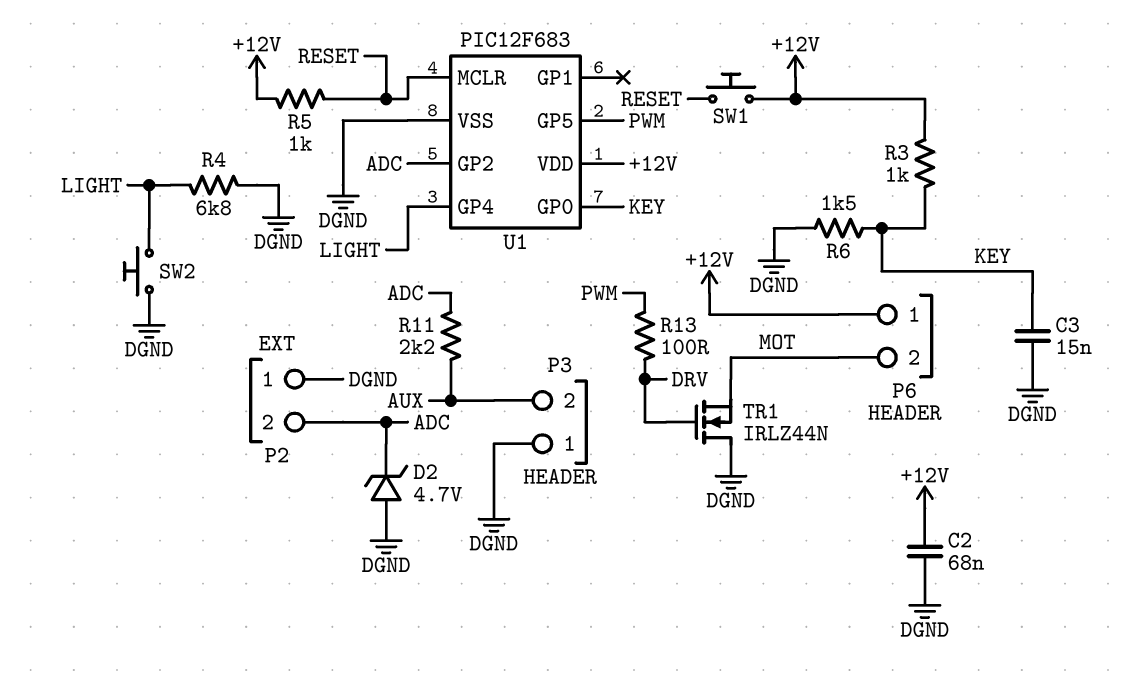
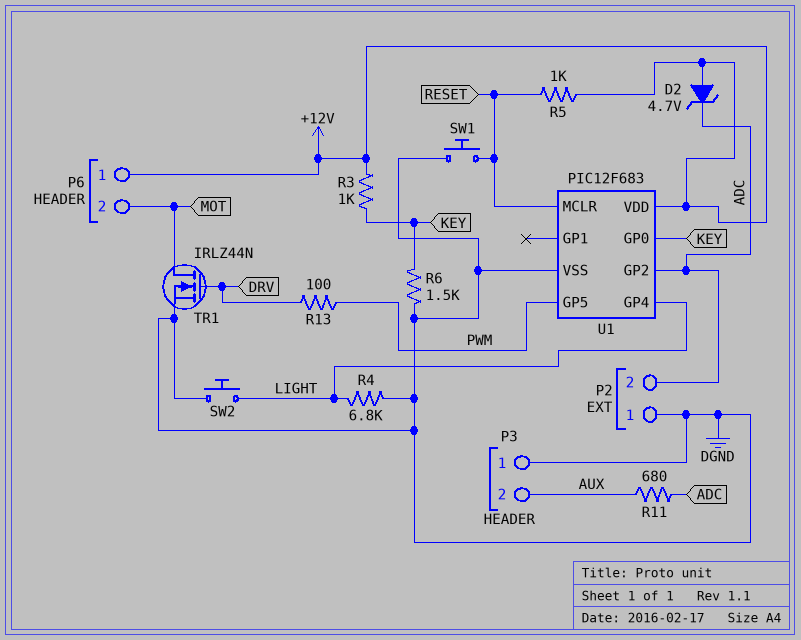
C2: 68nF (+12V, DGND) -> none
C3: 15nF (DGND, KEY) -> none
D2: zener 4.7V (A DGND, K ADC) -> zener 4.7V (A +12V, K ADC)
R11: 2.2k (ADC, AUX) -> 680 (ADC, AUX)
SW1: button (+12V, RESET) -> button (DGND, RESET)
TR1: NMOS IRLZ44N (G DRV, D DGND, S MOT) -> NMOS IRLZ44N (G DRV, D MOT, S DGND)

